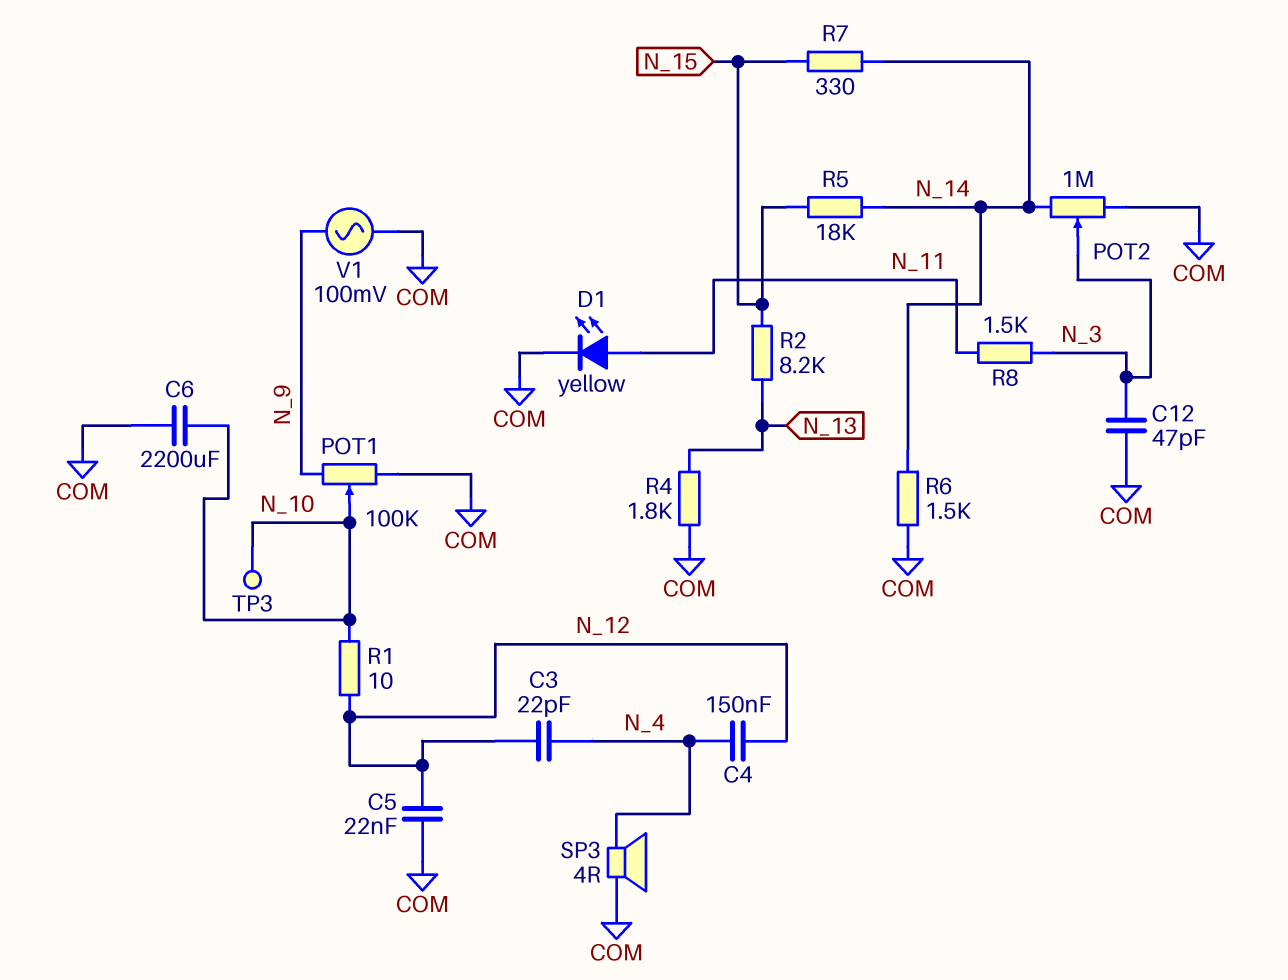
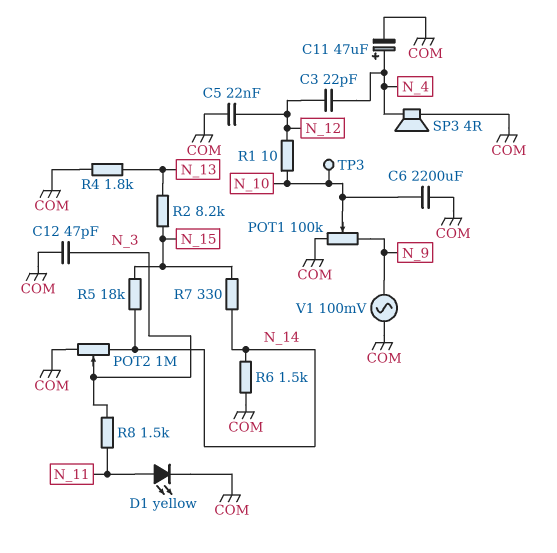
C4: 150nF (N_4, N_12) -> none
C11: none -> 47uF (plus N_4, minus COM)

